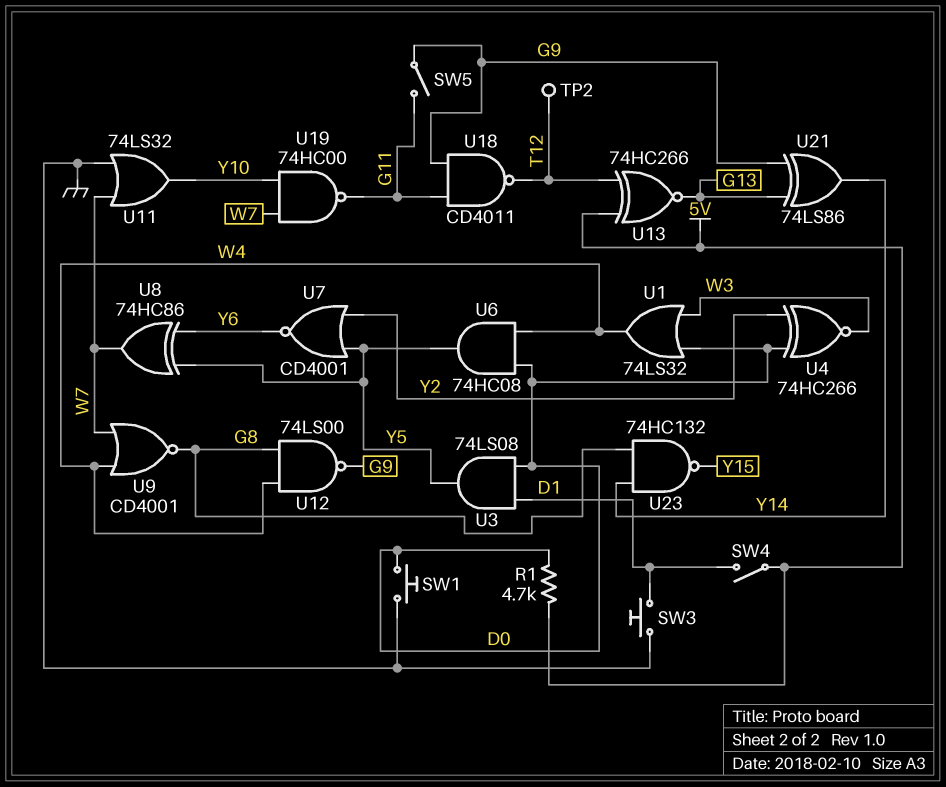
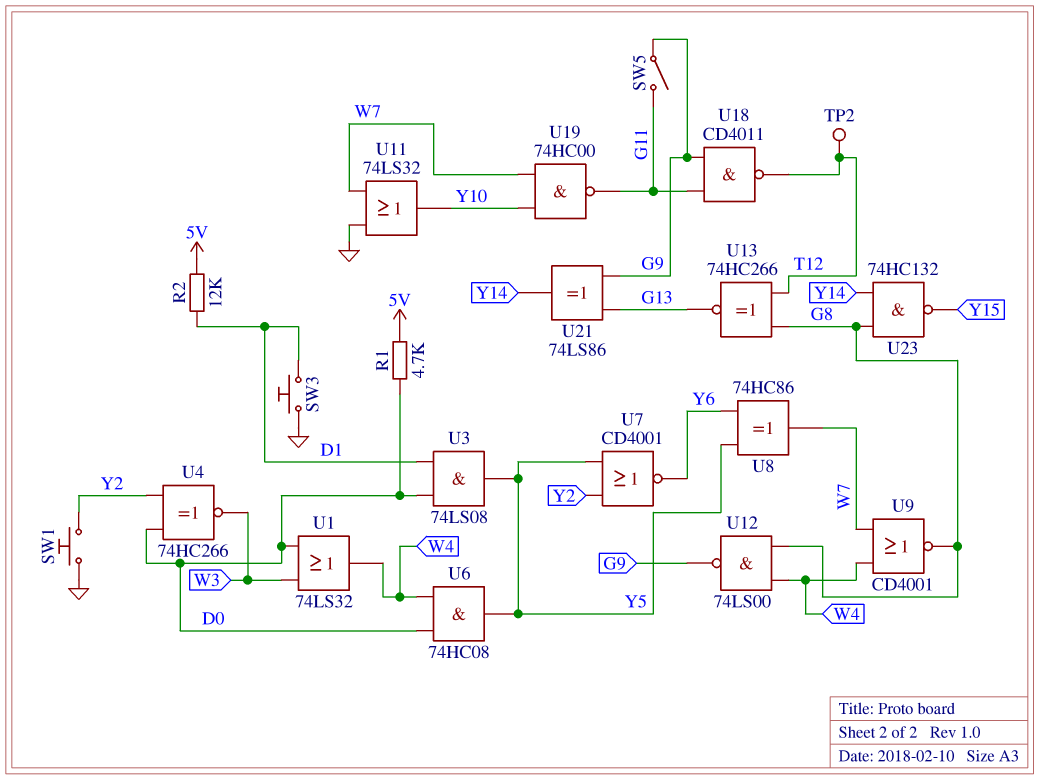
R2: none -> 12k (5V, D1)
SW1: button (D0, GND) -> button (GND, Y2)
SW4: switch (5V, D1) -> none
U13: XNOR 74HC266 (in 5V, in T12, out G13) -> XNOR 74HC266 (in G8, in T12, out G13)

